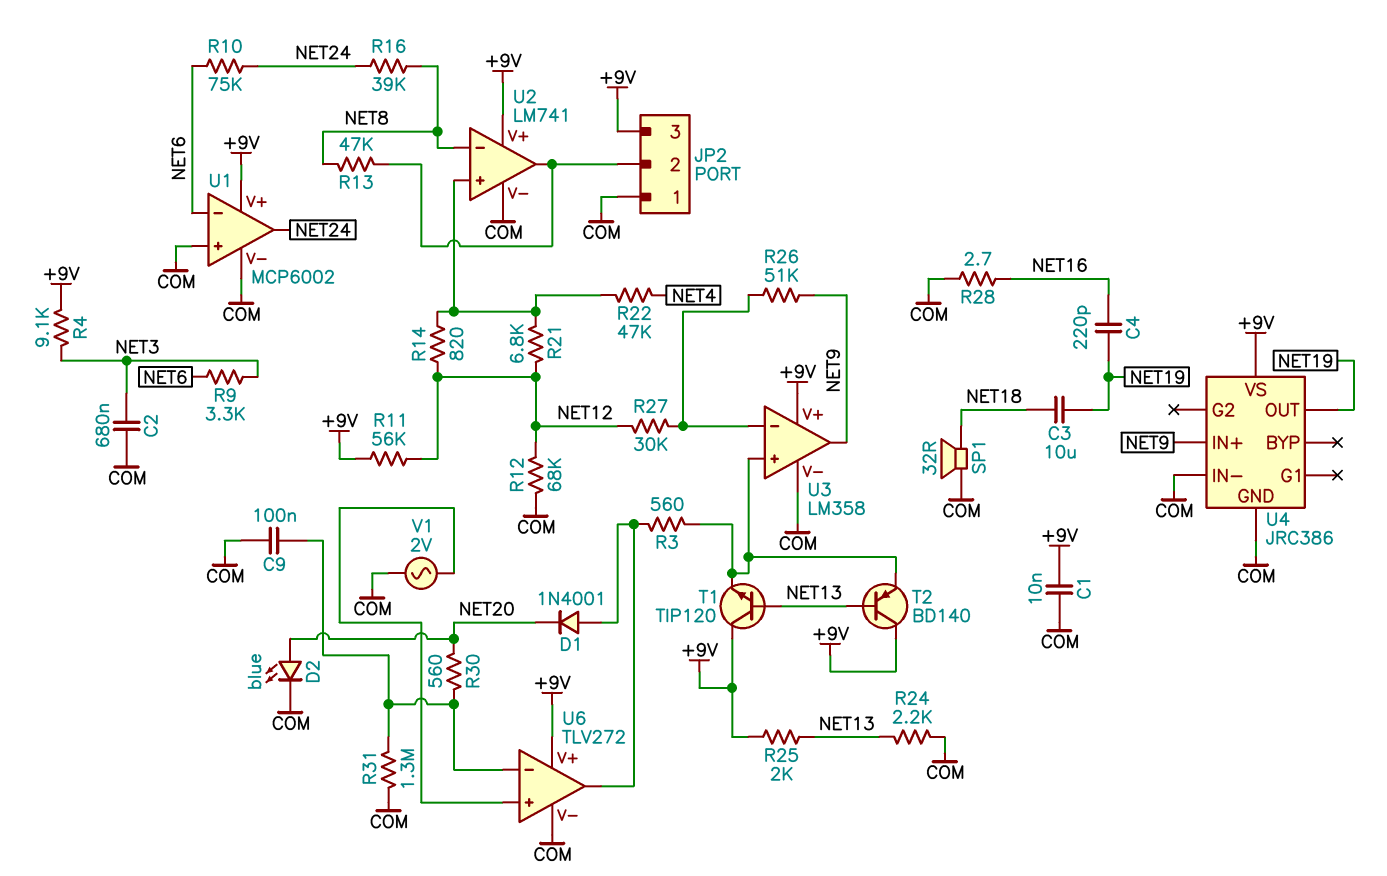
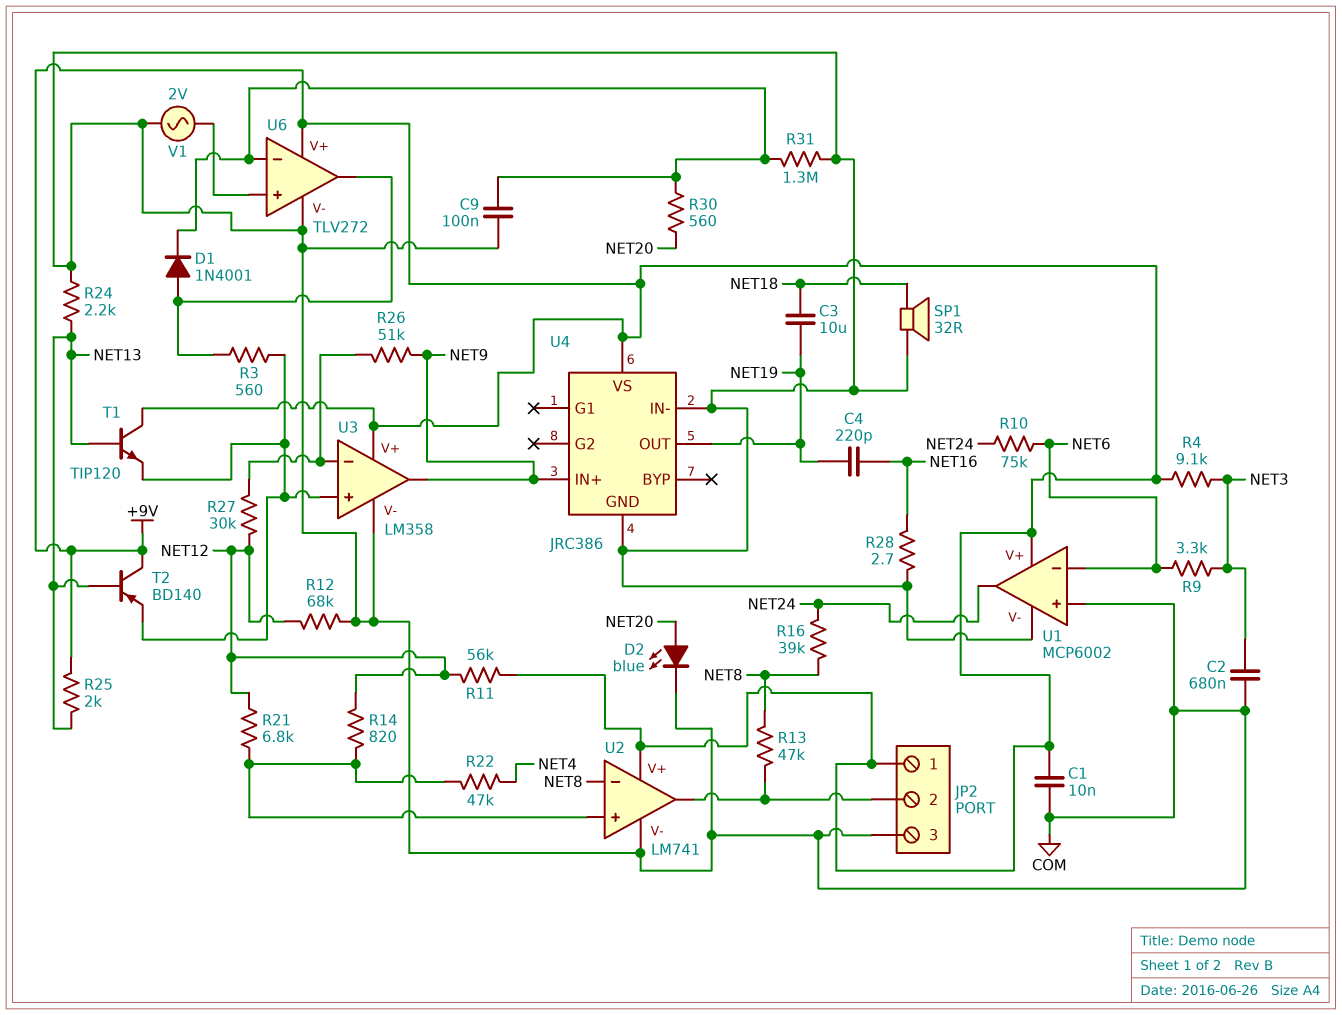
D1: diode 1N4001 (A U6/out, K NET20) -> diode 1N4001 (A U6/out, K U6/in-)
JP2 pin 1: COM -> +9V
JP2 pin 3: +9V -> COM

